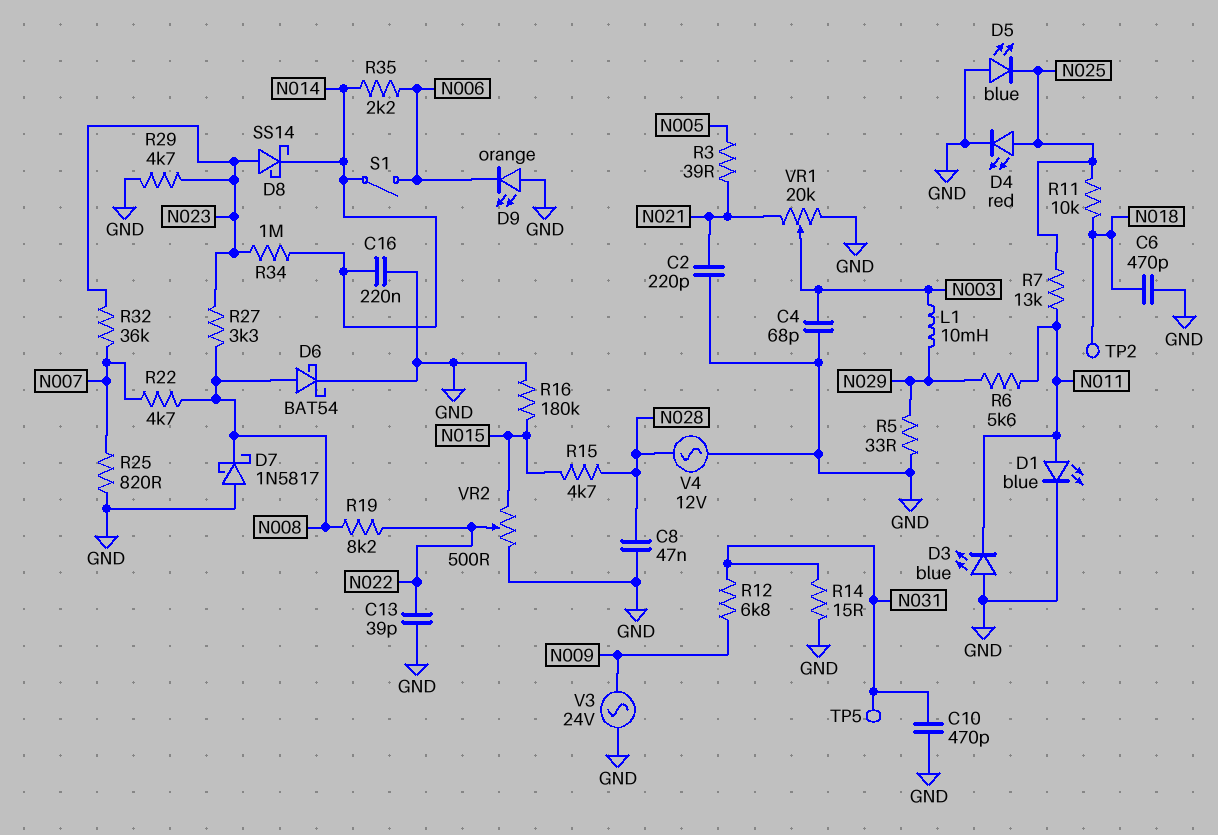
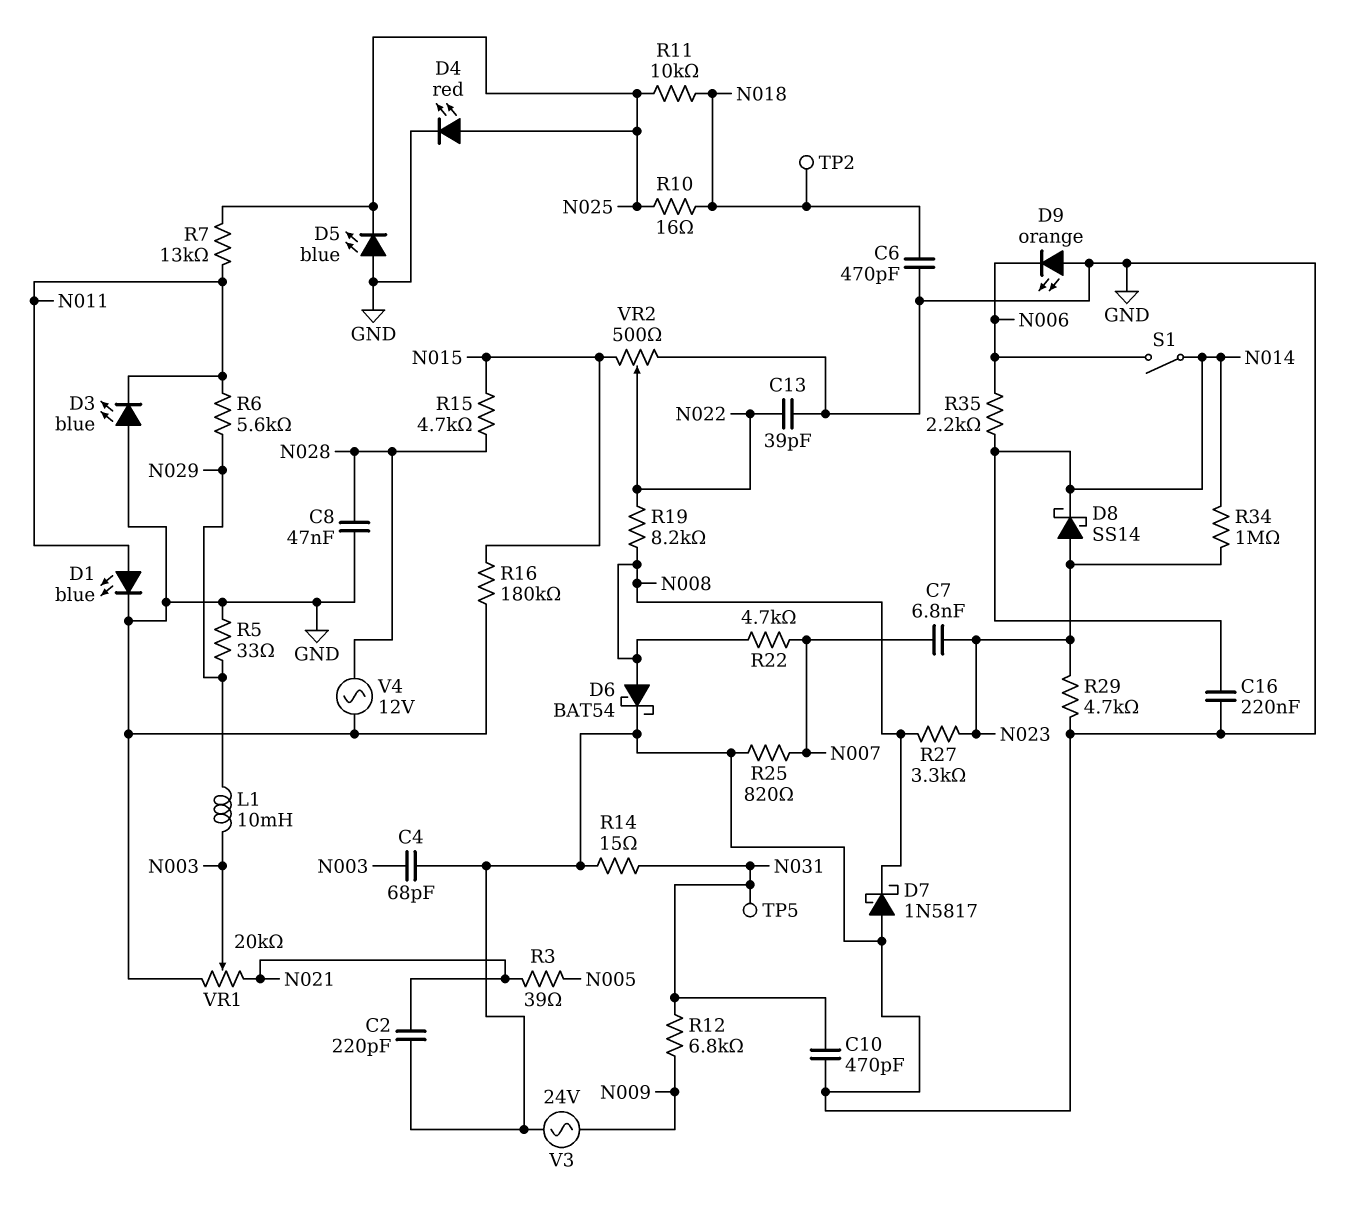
C7: none -> 6.8nF (N007, N023)
R10: none -> 16 (N018, N025)
R32: 36k (N007, N023) -> none

